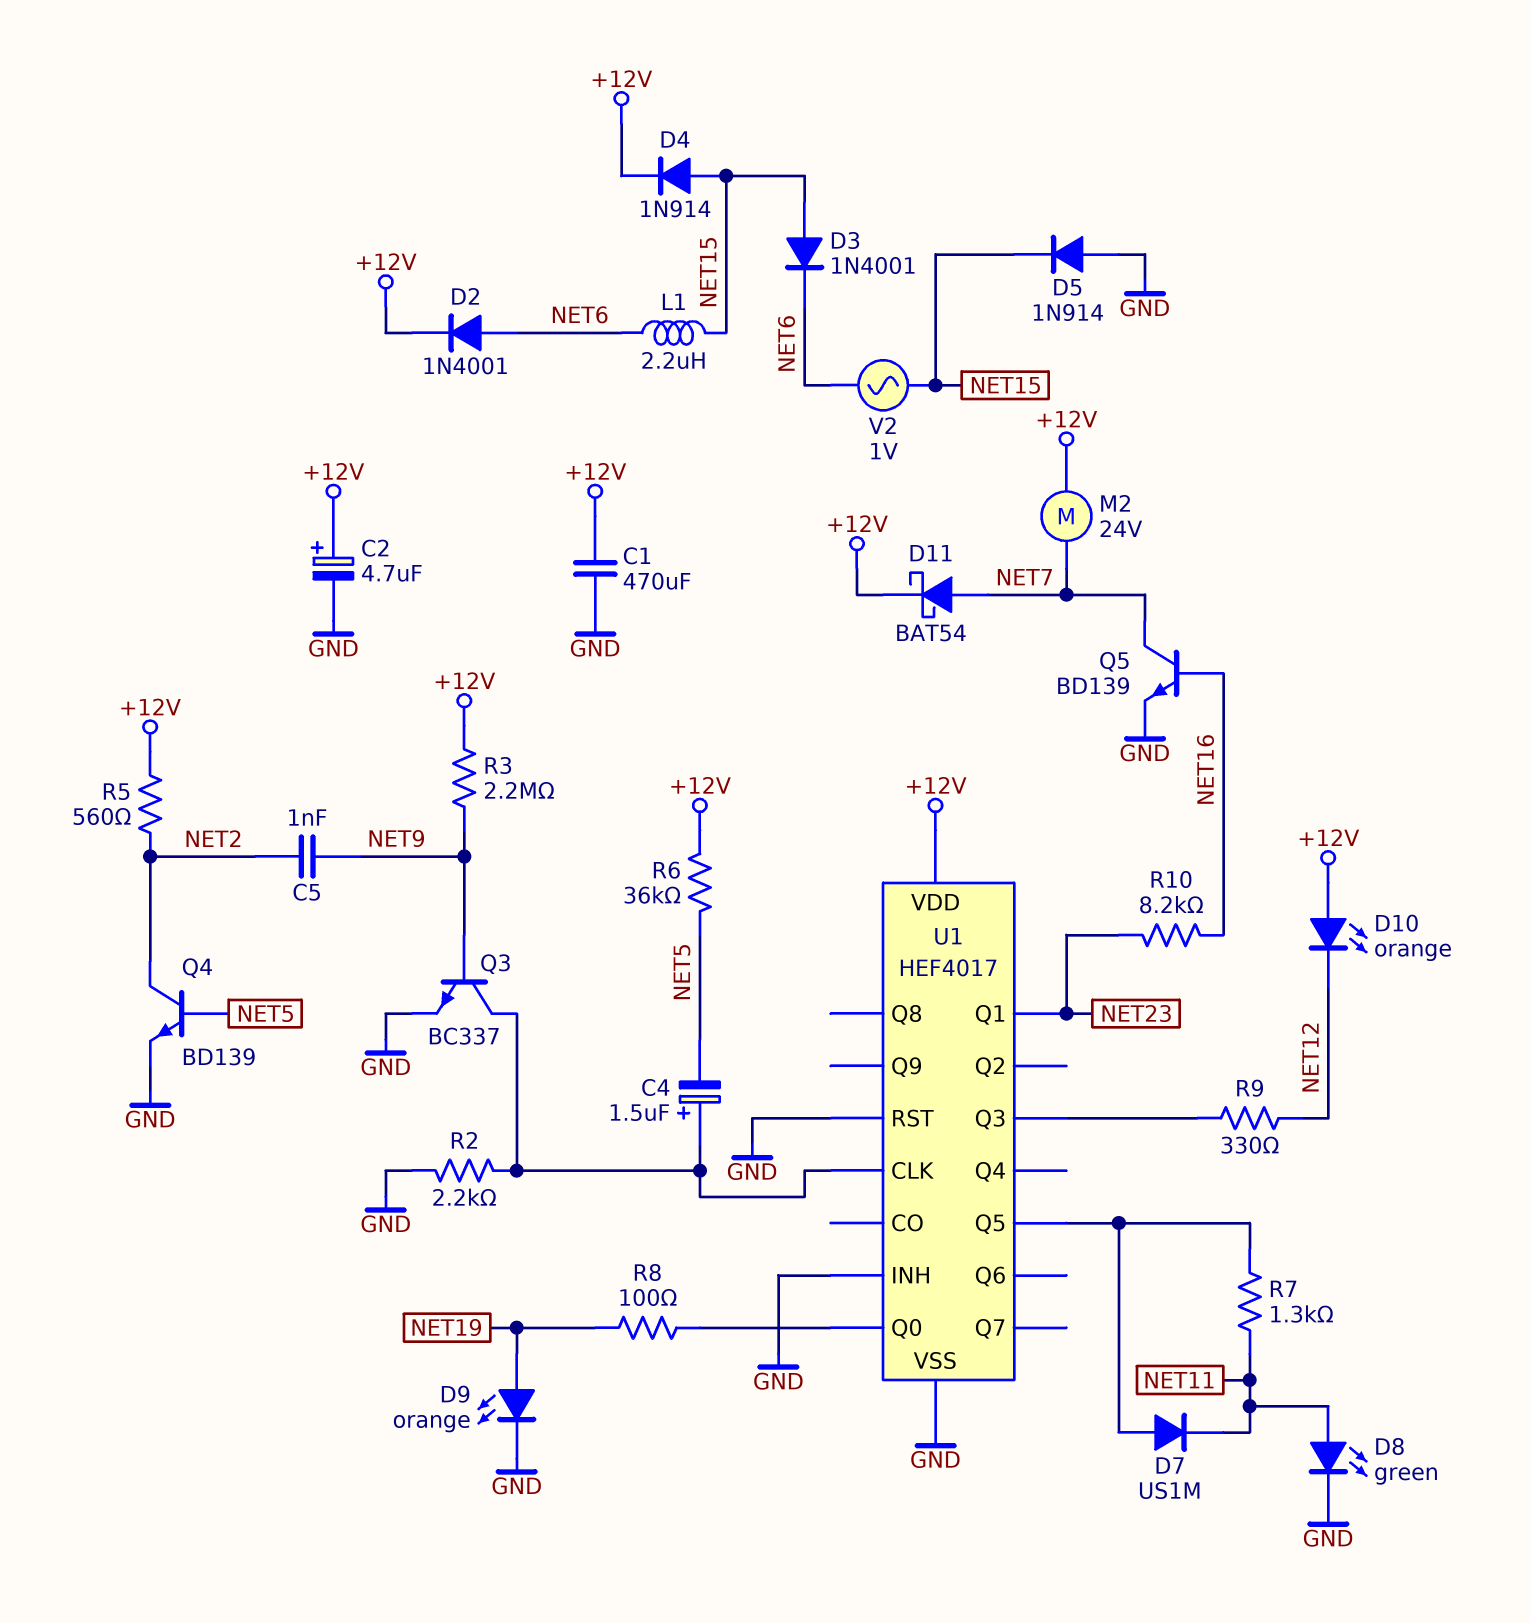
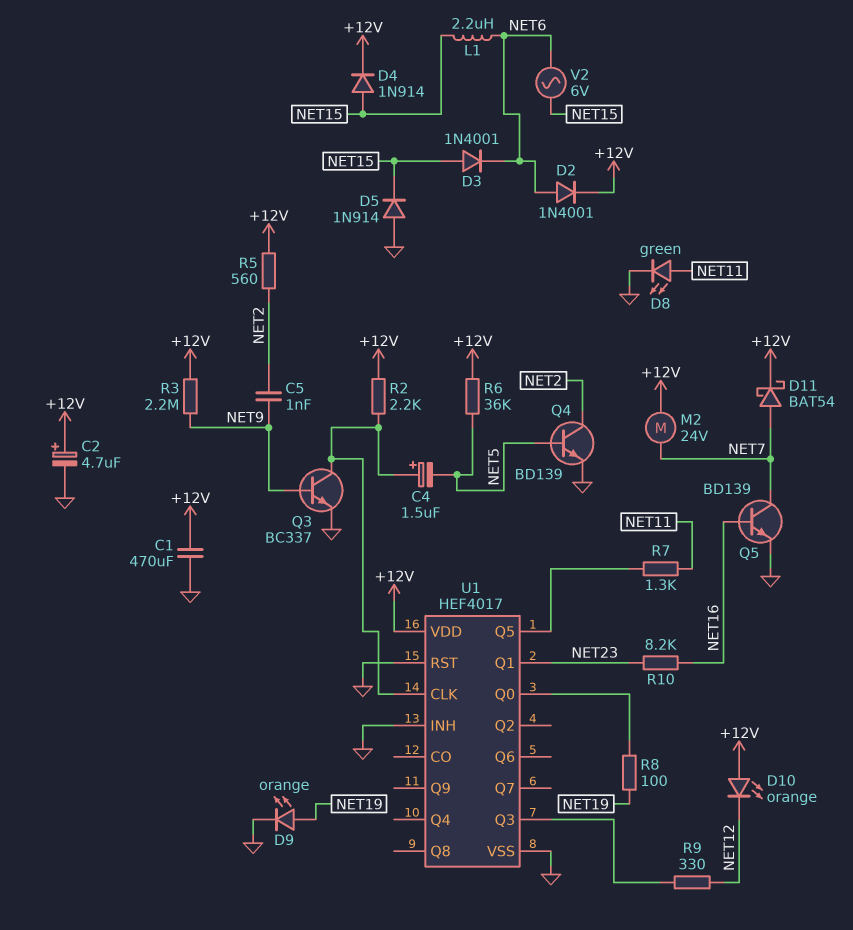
D7: diode US1M (A U1/Q5, K NET11) -> none
R2: 2.2k (GND, U1/CLK) -> 2.2k (+12V, U1/CLK)
V2: AC 1V (NET6, NET15) -> AC 6V (NET6, NET15)

